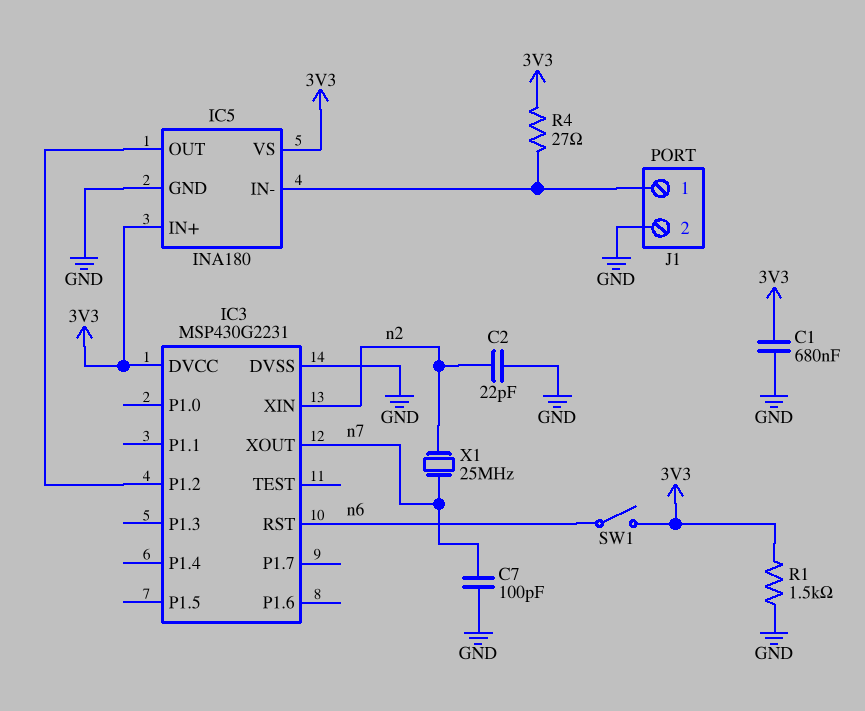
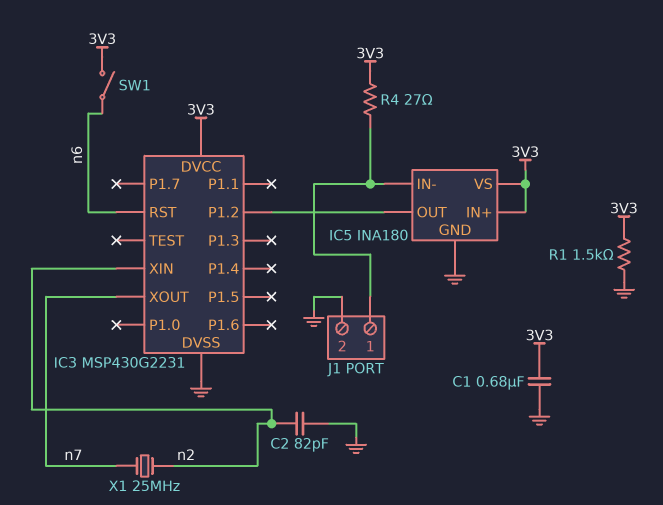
C2: 22pF (GND, n2) -> 82pF (GND, n2)
C7: 100pF (GND, n7) -> none

